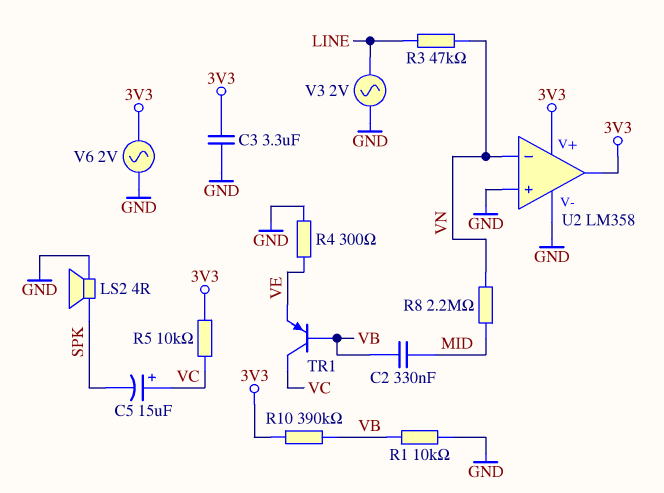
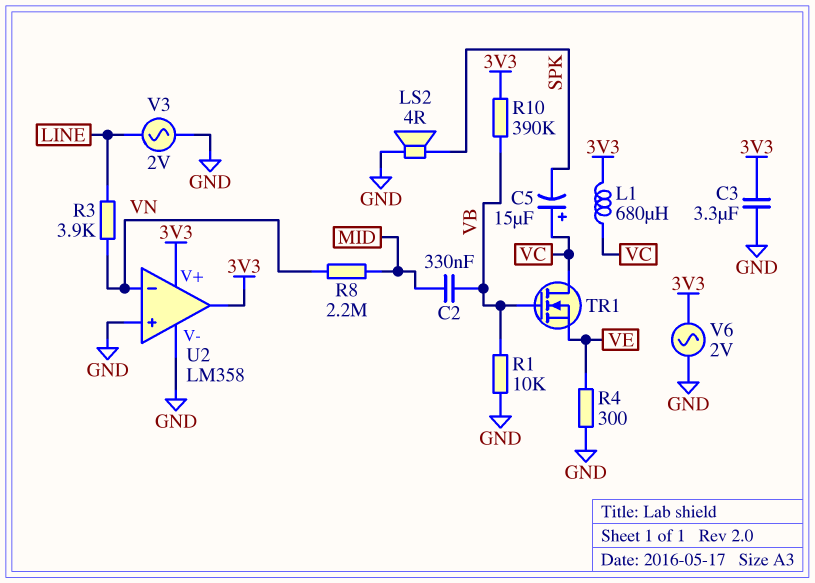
L1: none -> 680uH (3V3, VC)
R3: 47k (LINE, VN) -> 3.9k (LINE, VN)
R5: 10k (3V3, VC) -> none
TR1: PNP (B VB, C VC, E VE) -> NMOS (G VB, D VC, S VE)

